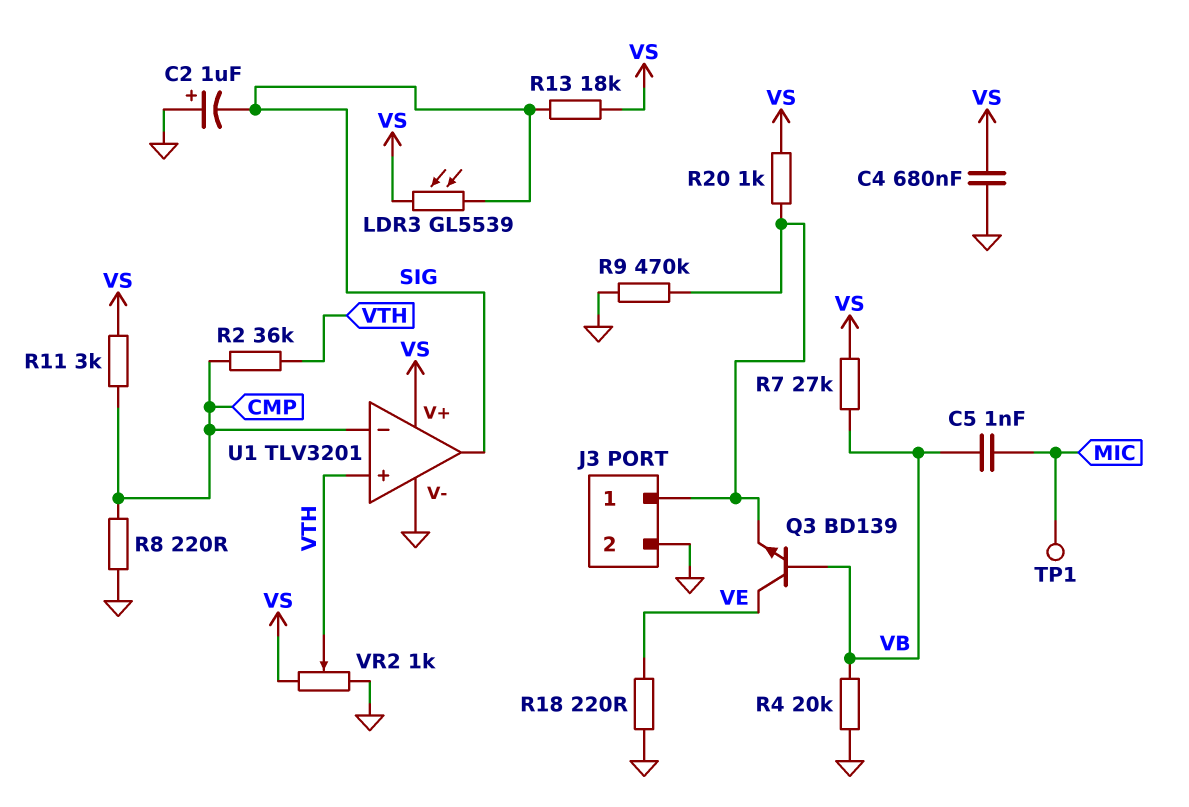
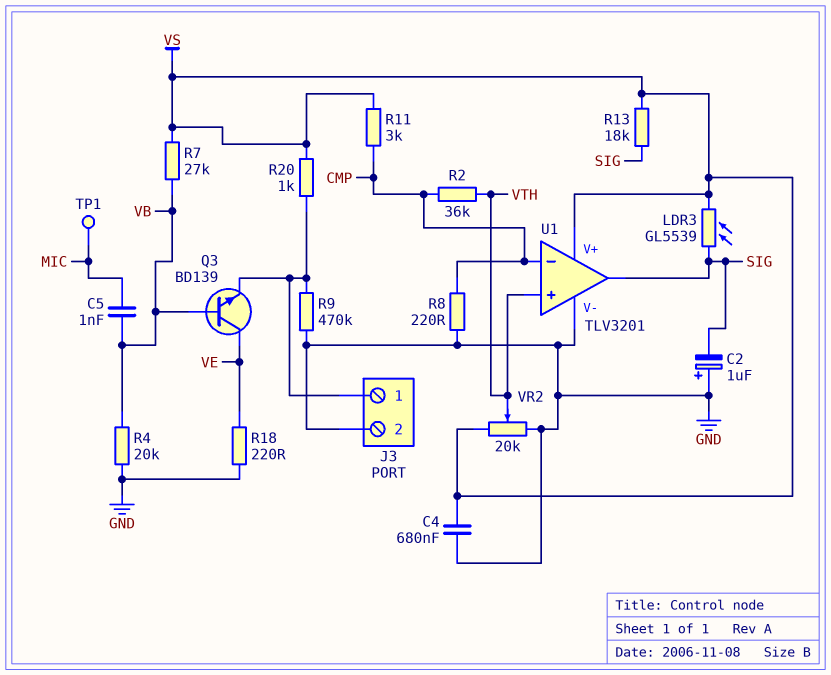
VR2: 1k (GND, VS, wiper VTH) -> 20k (GND, VS, wiper VTH)

